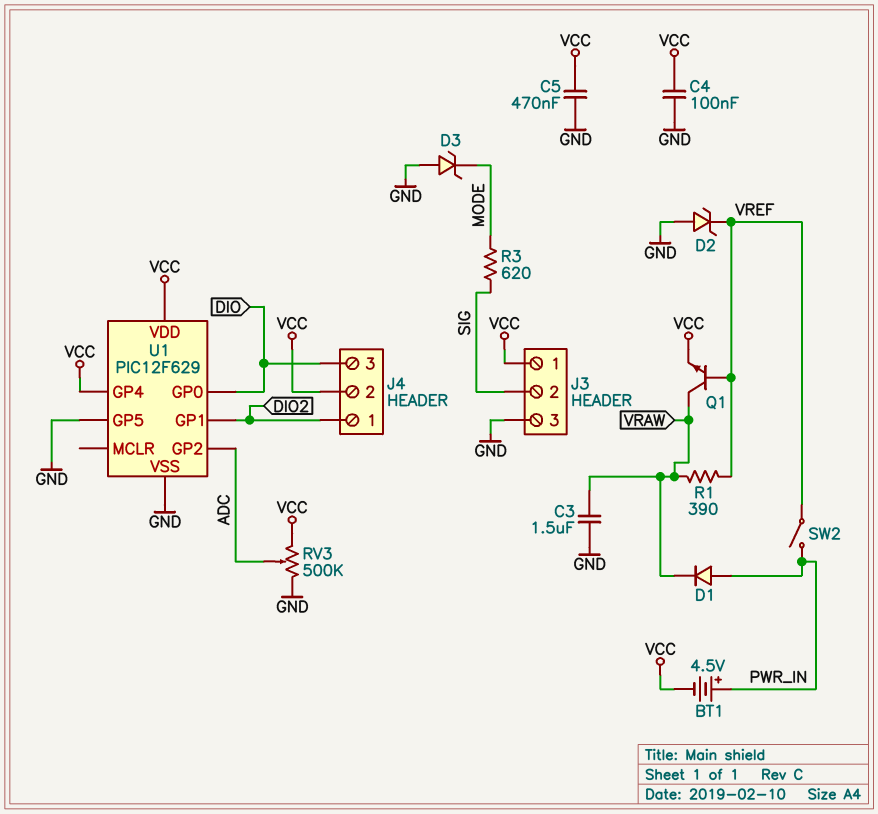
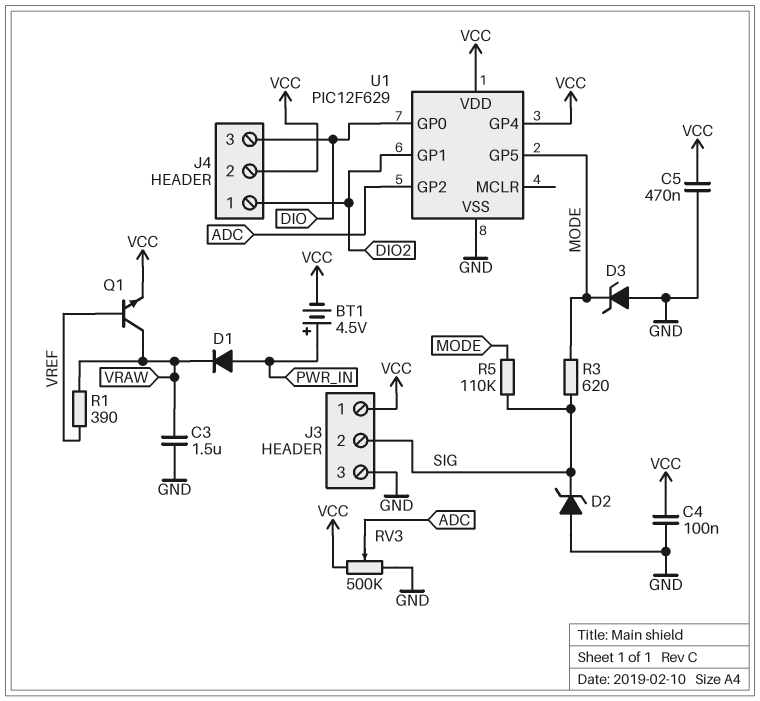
D2: zener (A GND, K VREF) -> zener (A GND, K SIG)
R5: none -> 110k (MODE, SIG)
SW2: switch (PWR_IN, VREF) -> none
U1 pin GP5: GND -> MODE

